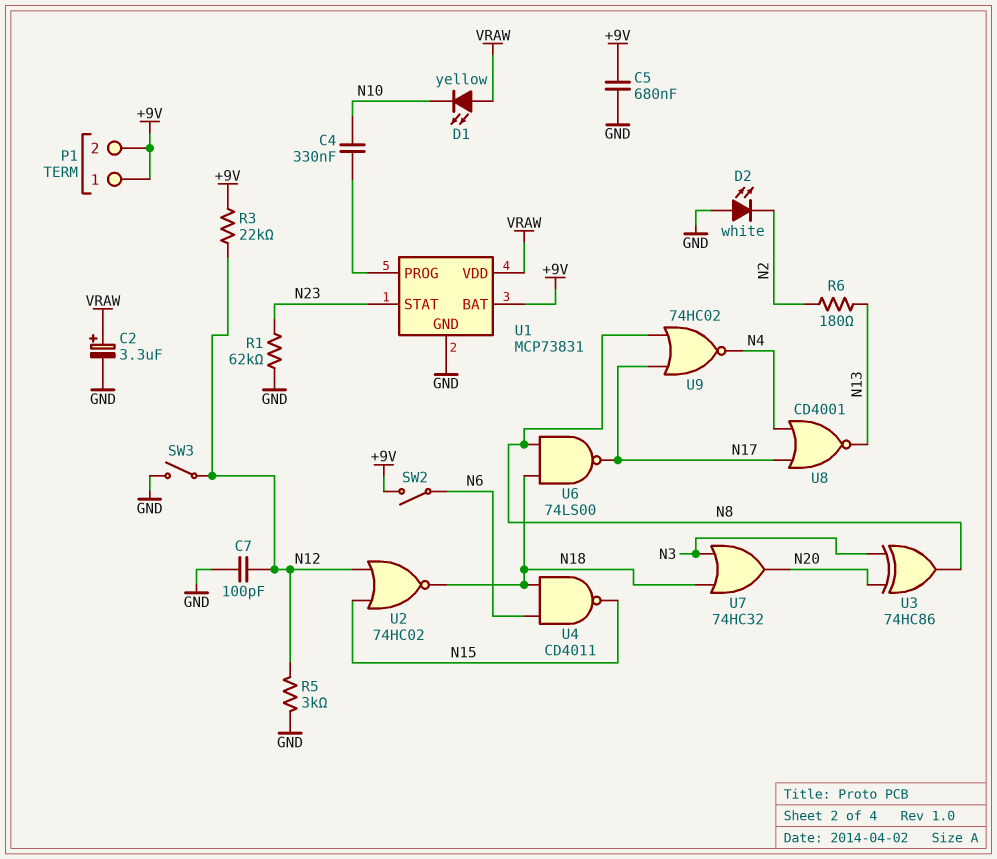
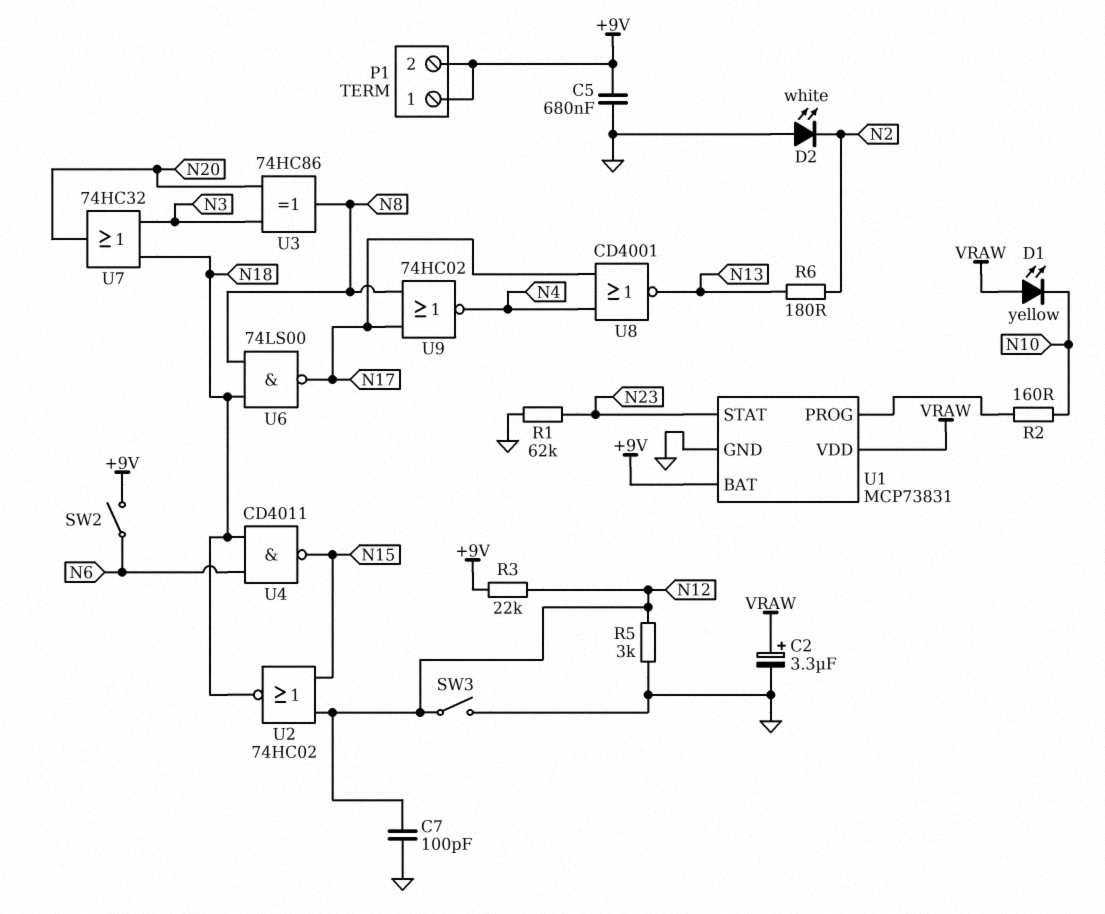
C4: 330nF (N10, U1/PROG) -> none
R2: none -> 160 (N10, U1/PROG)

